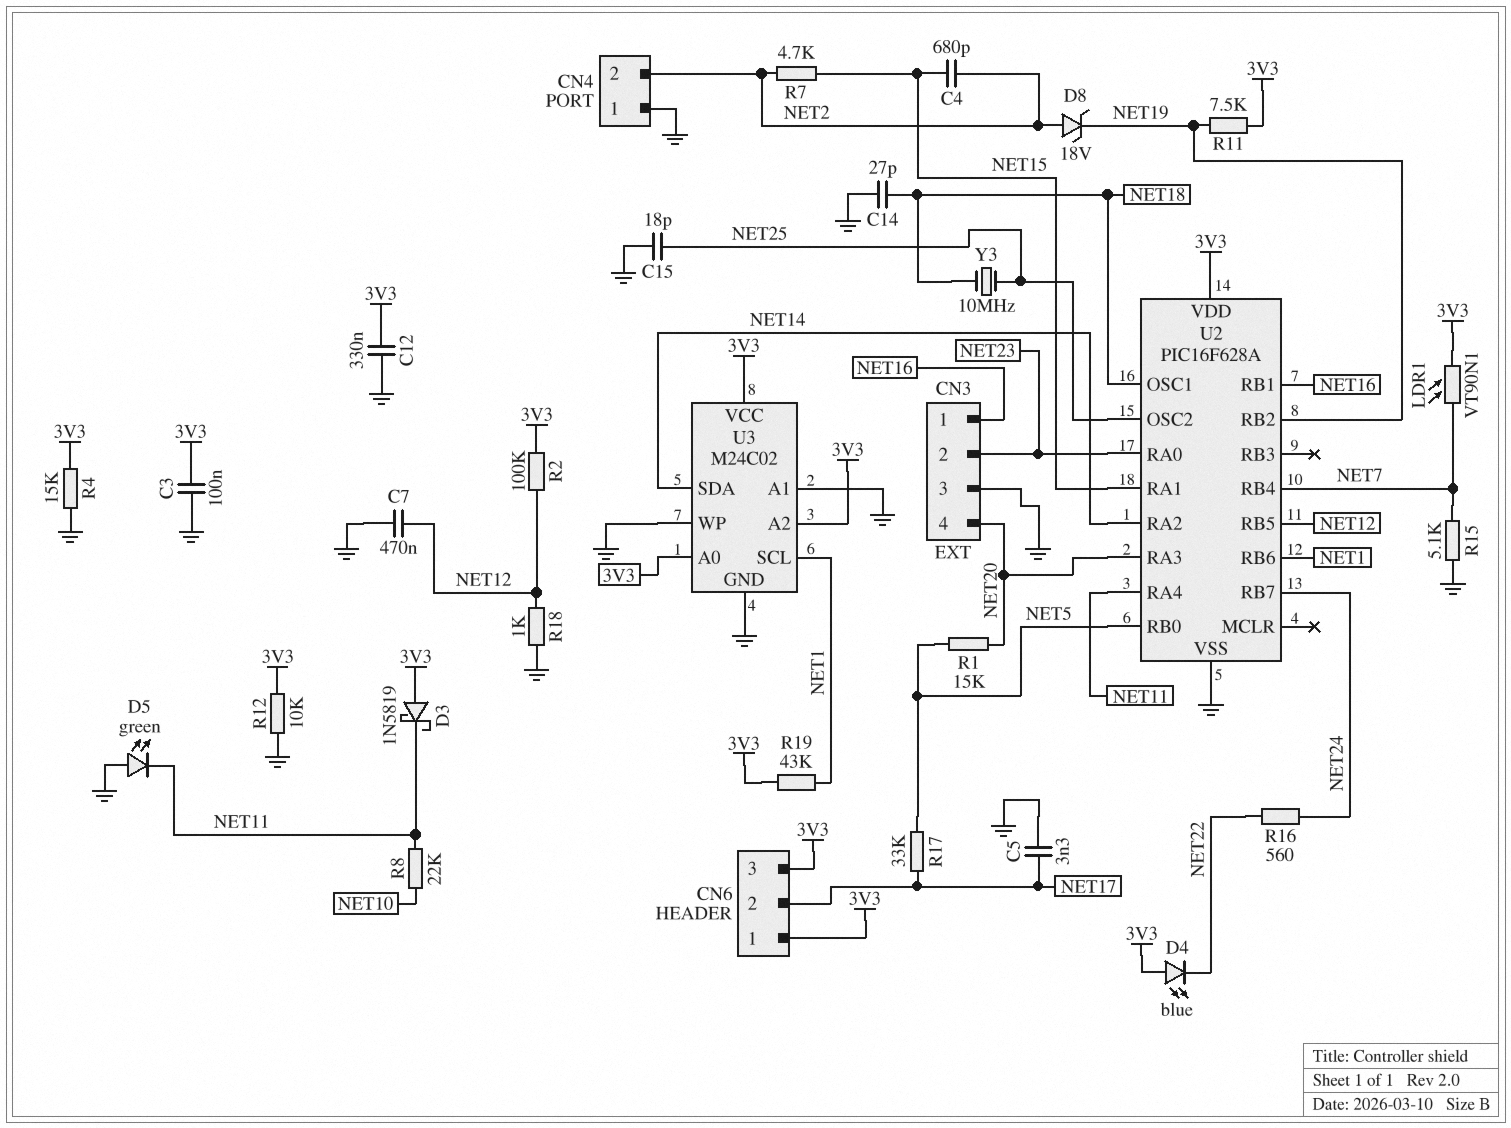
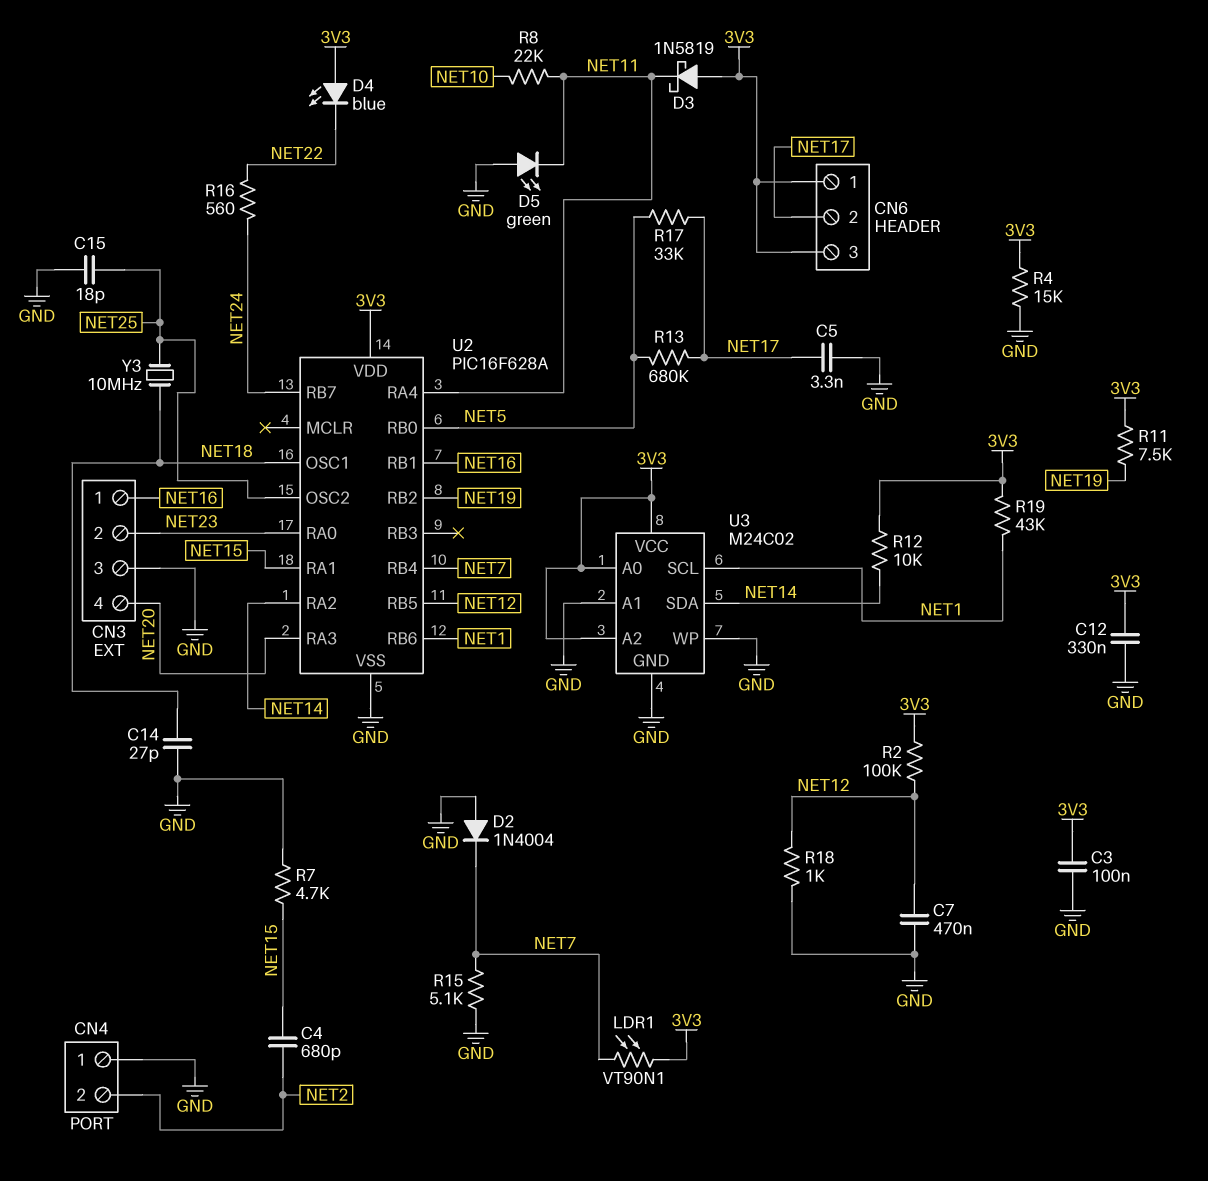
D2: none -> diode 1N4004 (A GND, K NET7)
D8: zener 18V (A NET2, K NET19) -> none
R1: 15k (NET5, NET20) -> none
R7: 4.7k (NET2, NET15) -> 4.7k (GND, NET15)
R12: 10k (3V3, GND) -> 10k (3V3, NET14)
R13: none -> 680k (NET5, NET17)

